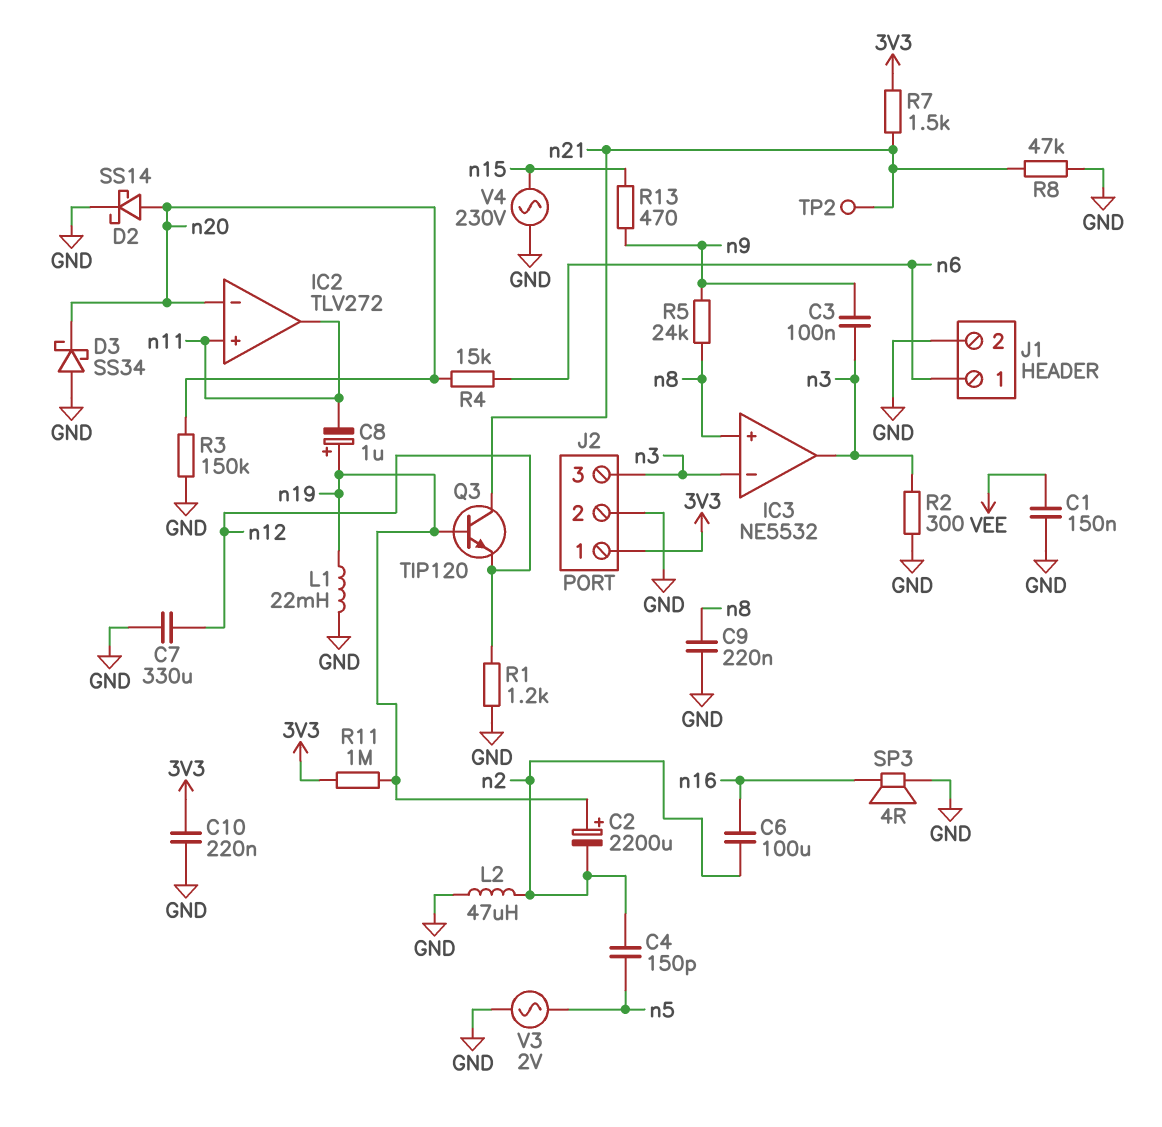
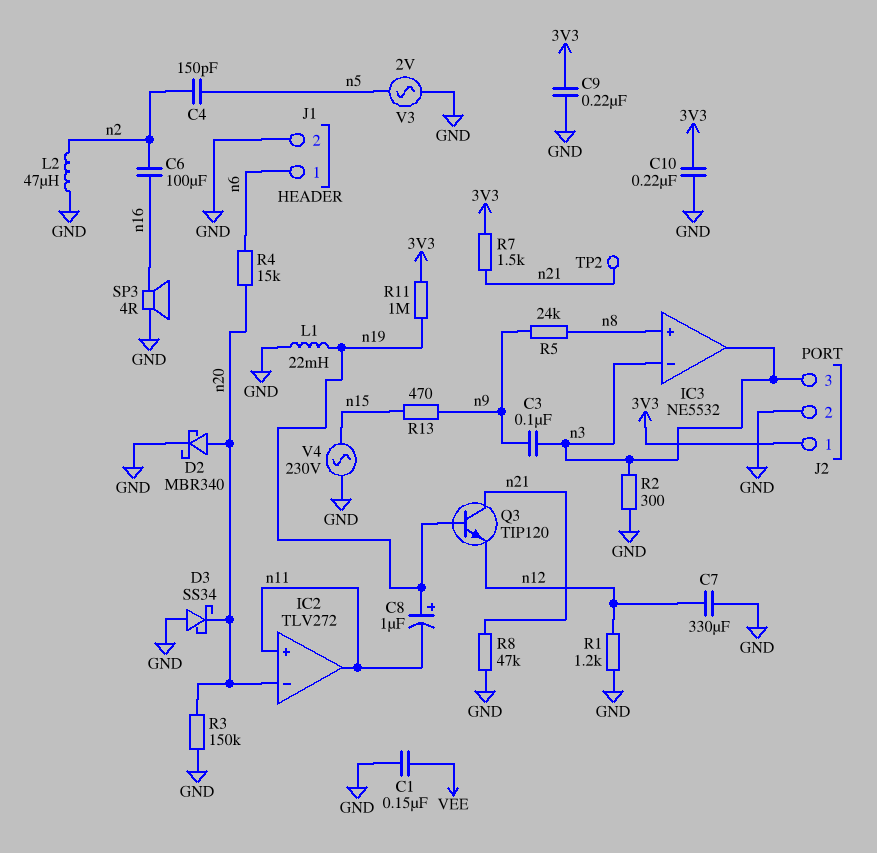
C2: 2200uF (plus n19, minus n2) -> none
C9: 220nF (GND, n8) -> 220nF (3V3, GND)
D2: schottky SS14 (A n20, K GND) -> schottky MBR340 (A n20, K GND)

